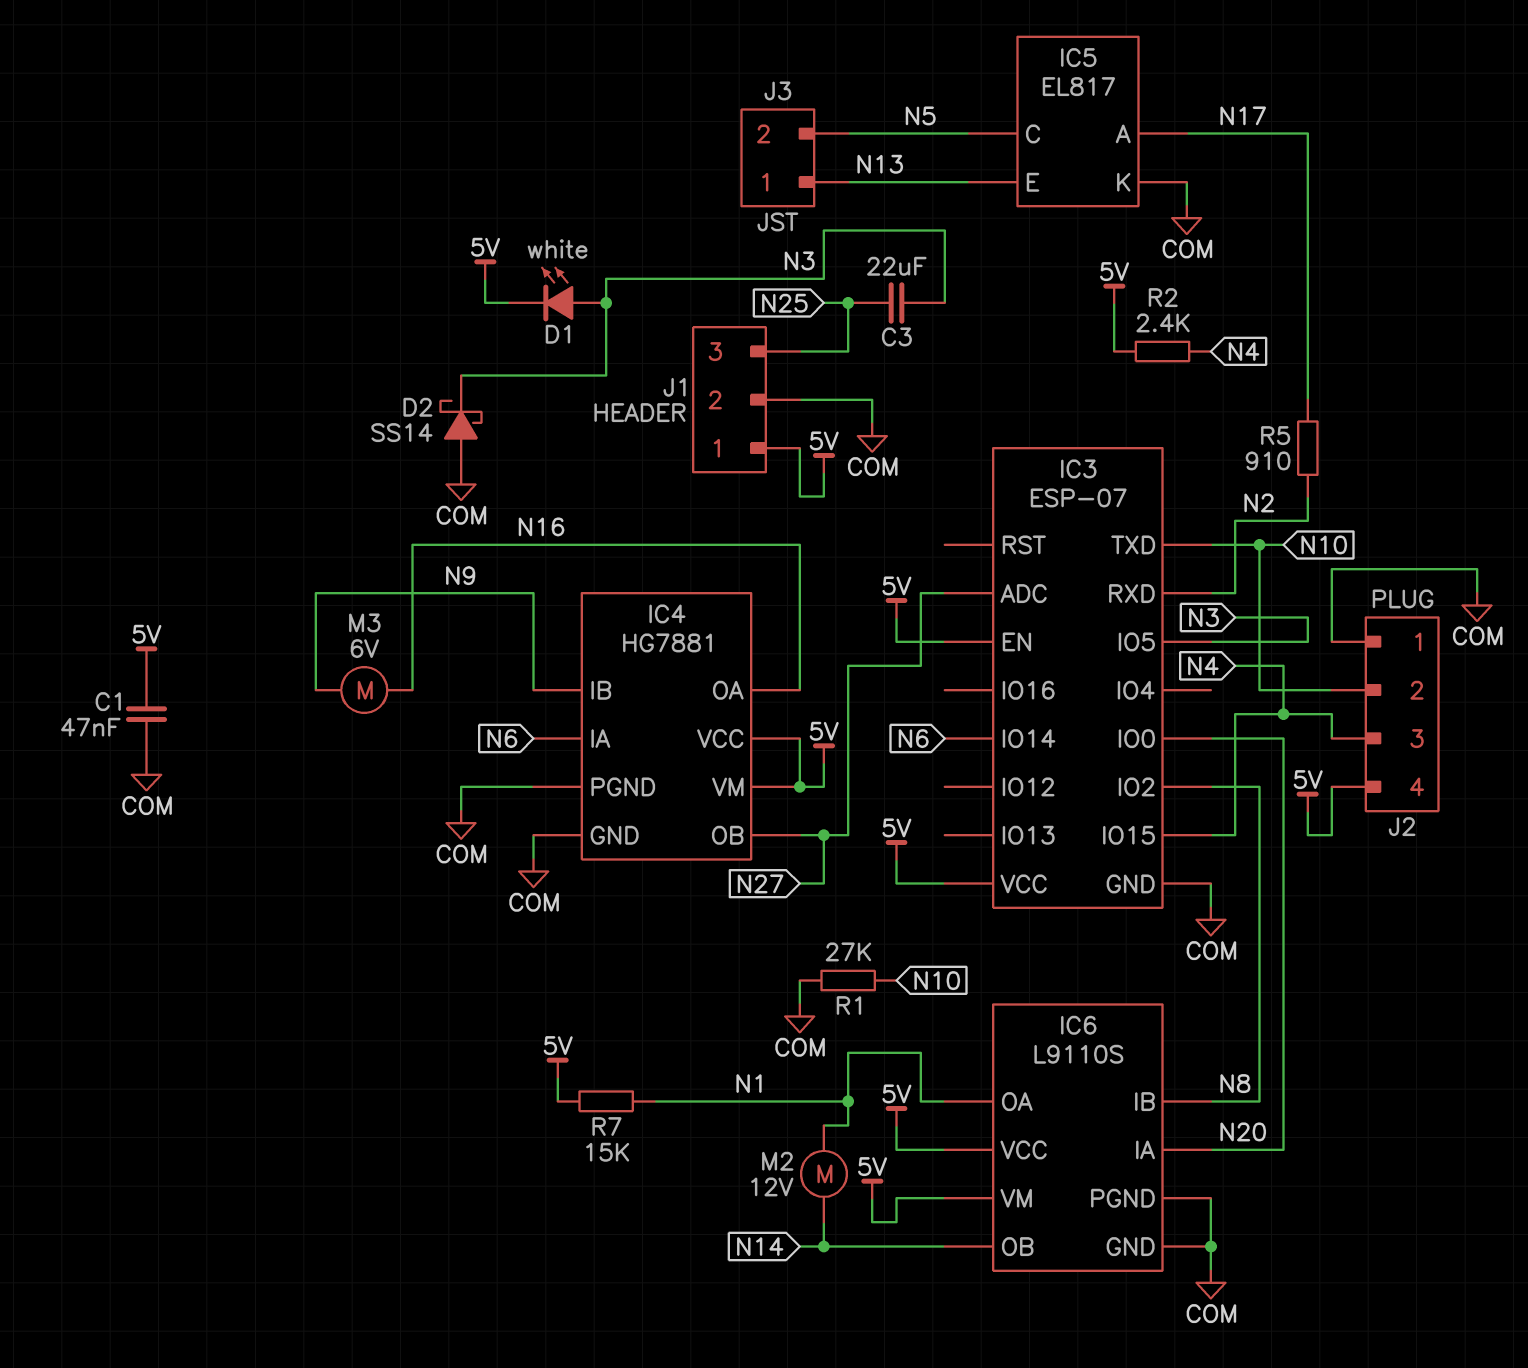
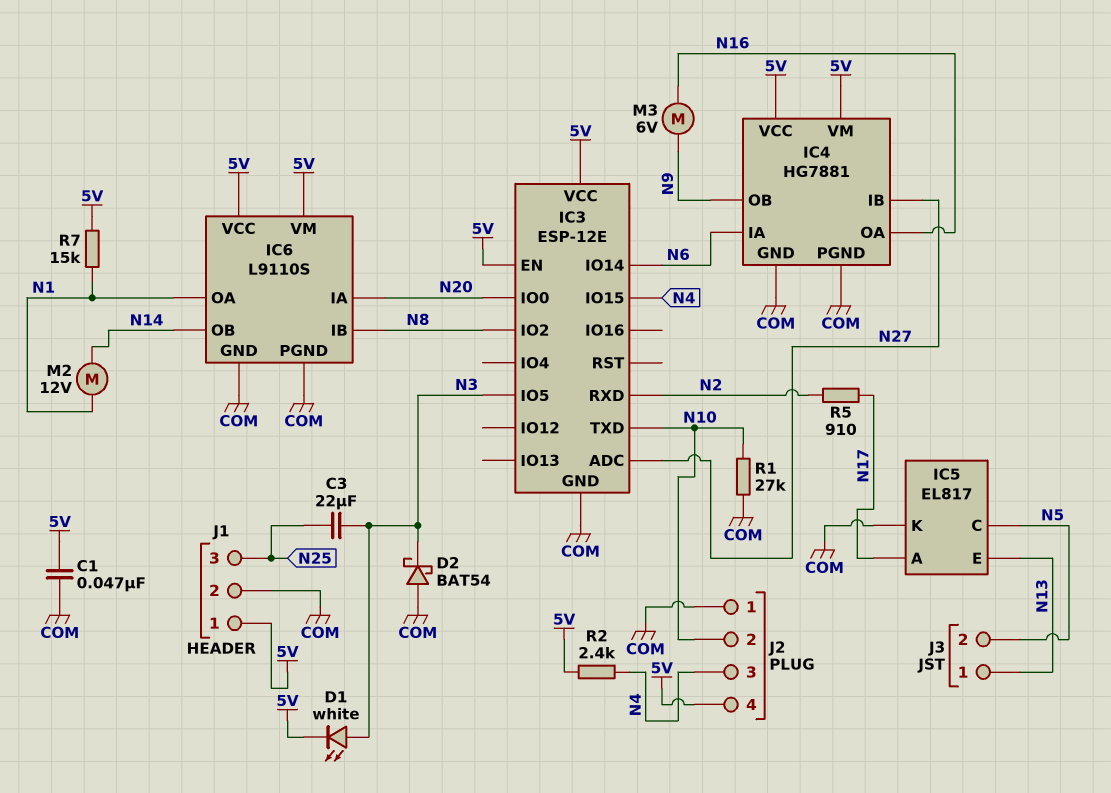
D2: schottky SS14 (A COM, K N3) -> schottky BAT54 (A COM, K N3)
IC3: ESP-07 -> ESP-12E
IC4 pin IB: N9 -> N27
IC4 pin OB: N27 -> N9

